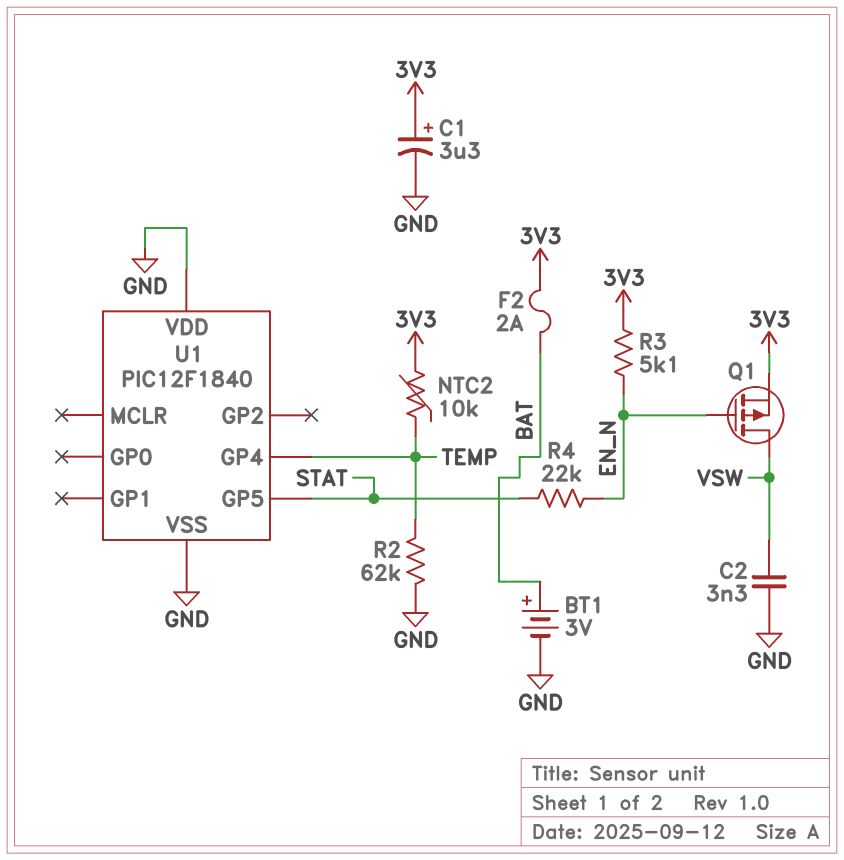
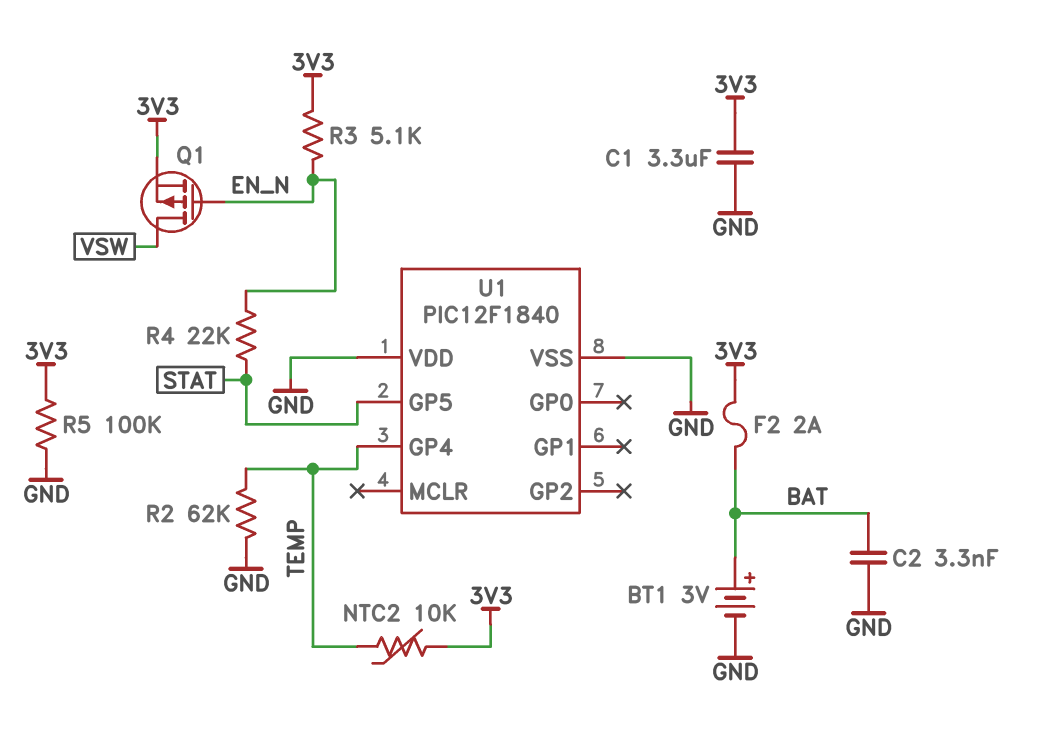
C1: 3.3uF (plus 3V3, minus GND) -> 3.3uF (3V3, GND)
C2: 3.3nF (GND, VSW) -> 3.3nF (BAT, GND)
R5: none -> 100k (3V3, GND)

